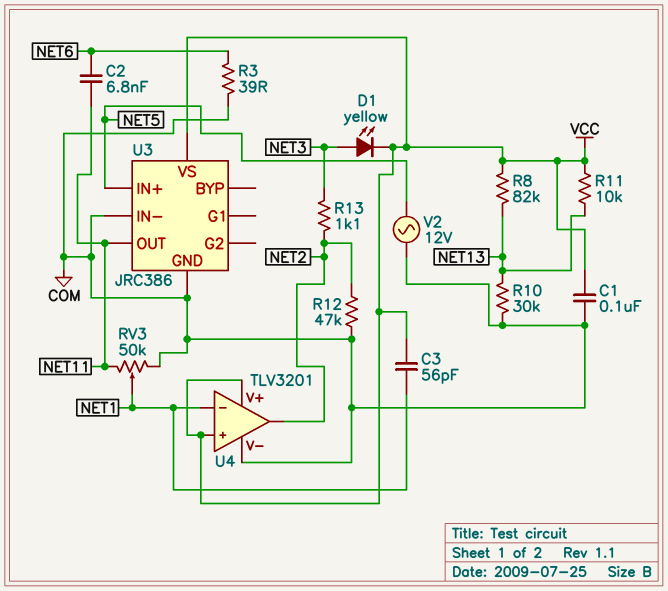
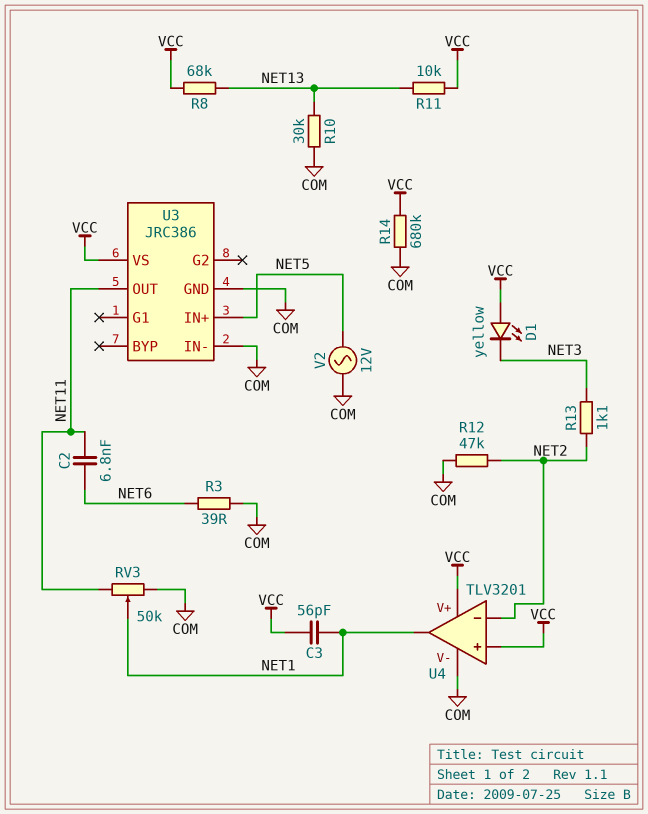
C1: 100nF (COM, VCC) -> none
D1: LED yellow (A NET3, K VCC) -> LED yellow (A VCC, K NET3)
R8: 82k (NET13, VCC) -> 68k (NET13, VCC)
R14: none -> 680k (COM, VCC)
U4 pin in-: NET1 -> NET2
U4 pin out: NET2 -> NET1

